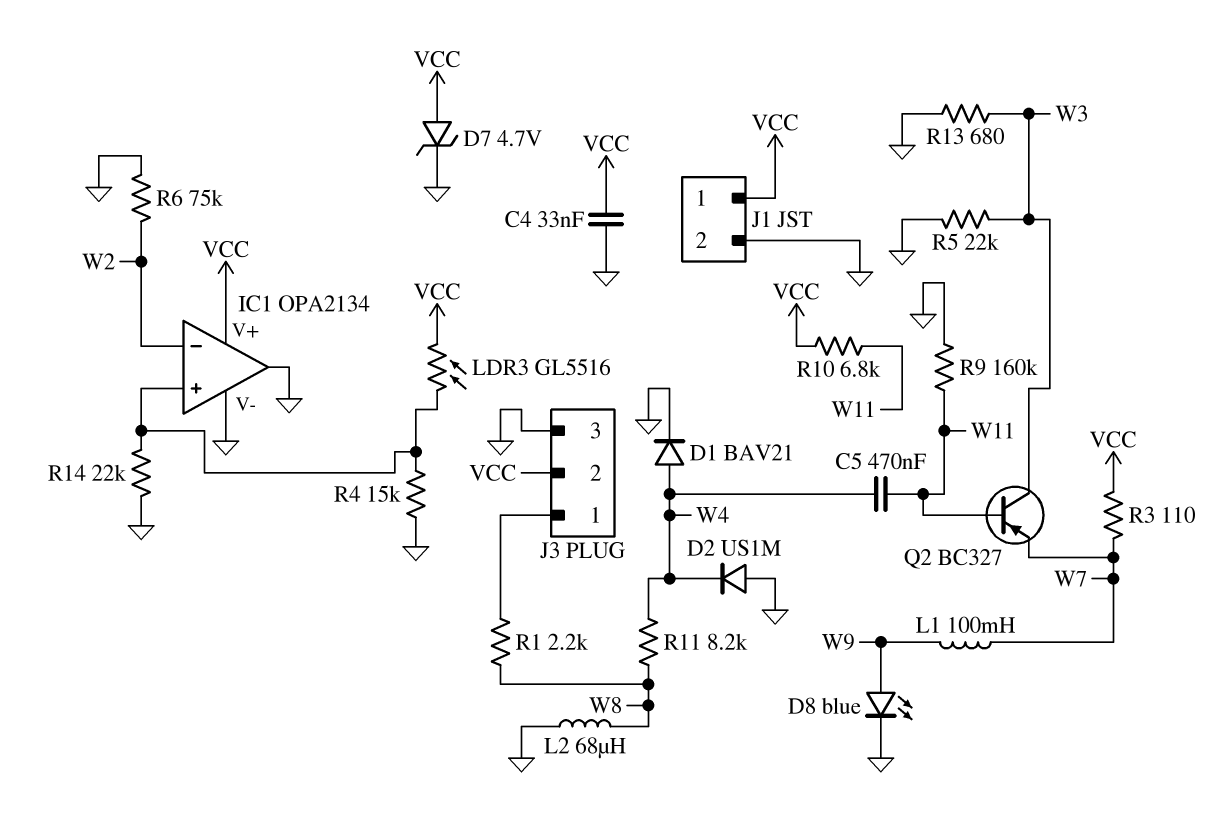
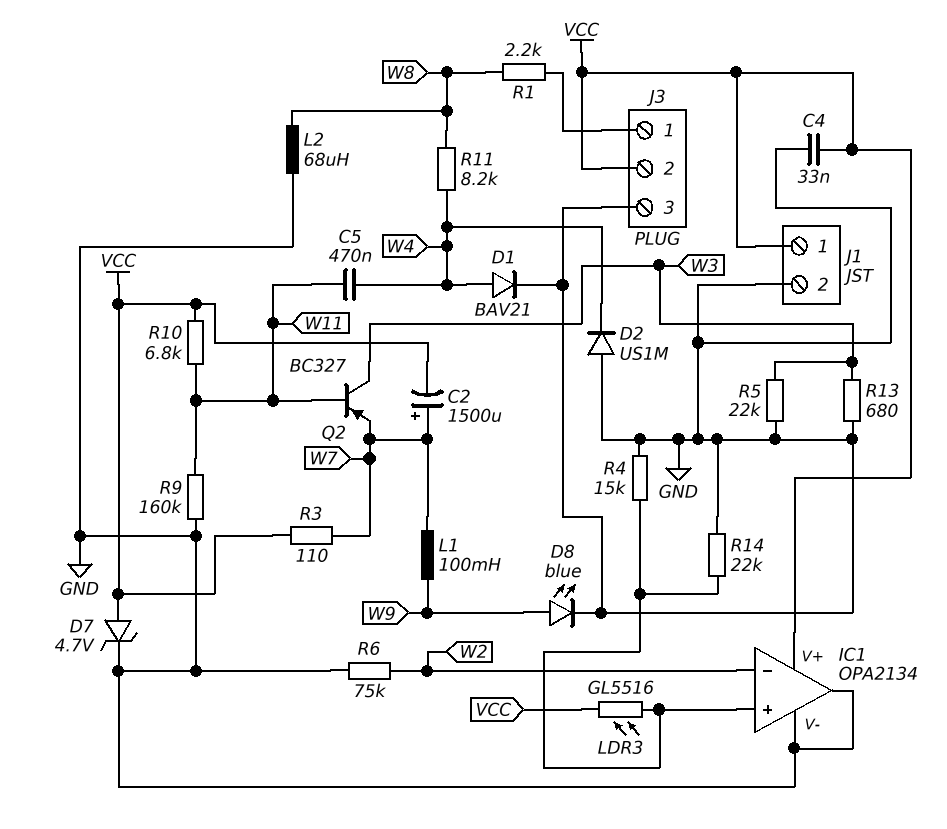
C2: none -> 1500uF (plus W7, minus VCC)

